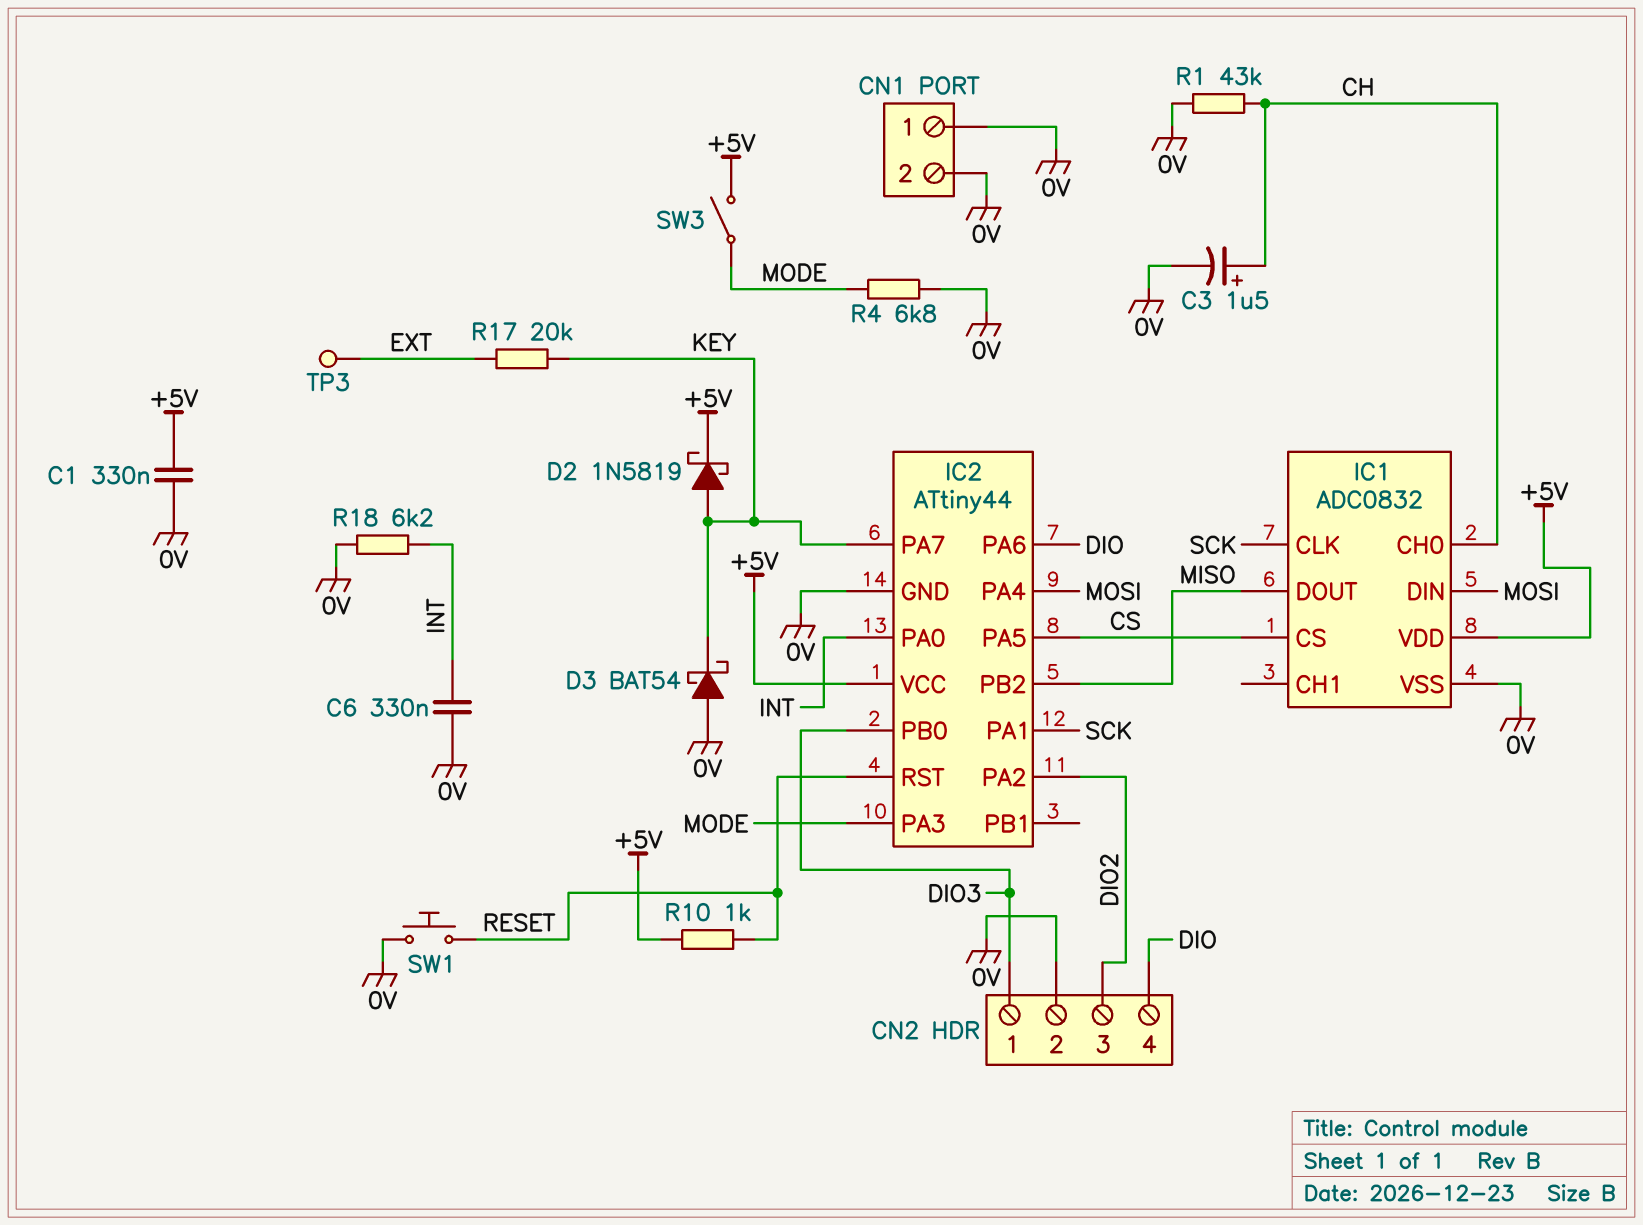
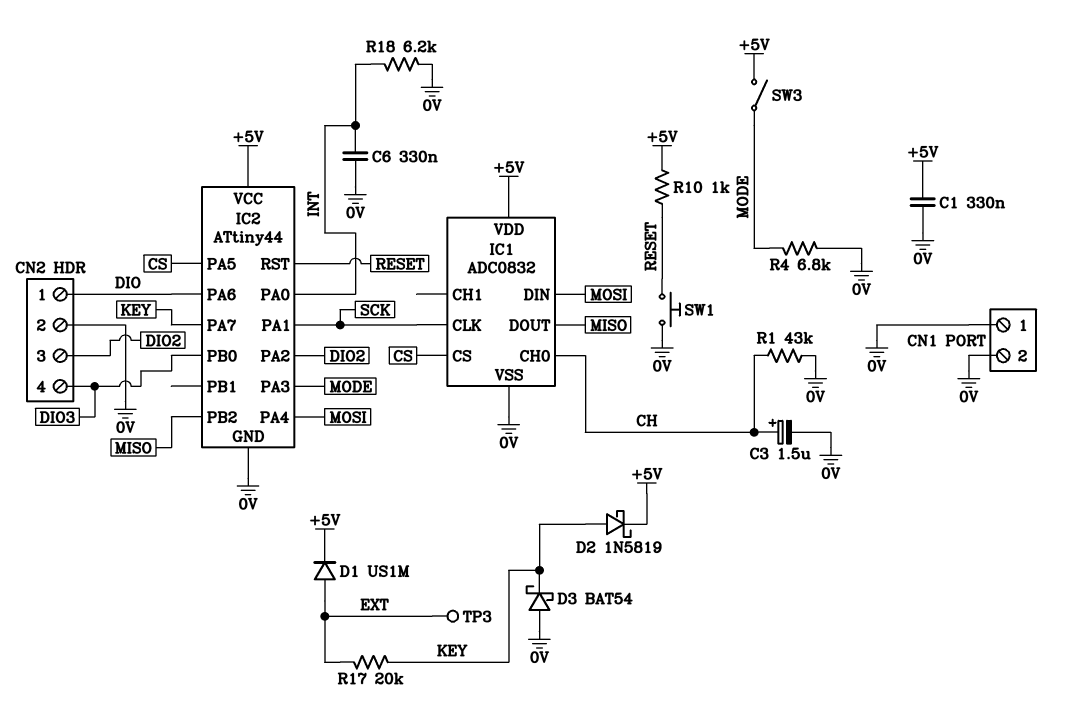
CN2 pin 1: DIO3 -> DIO
CN2 pin 4: DIO -> DIO3
D1: none -> diode US1M (A EXT, K +5V)

